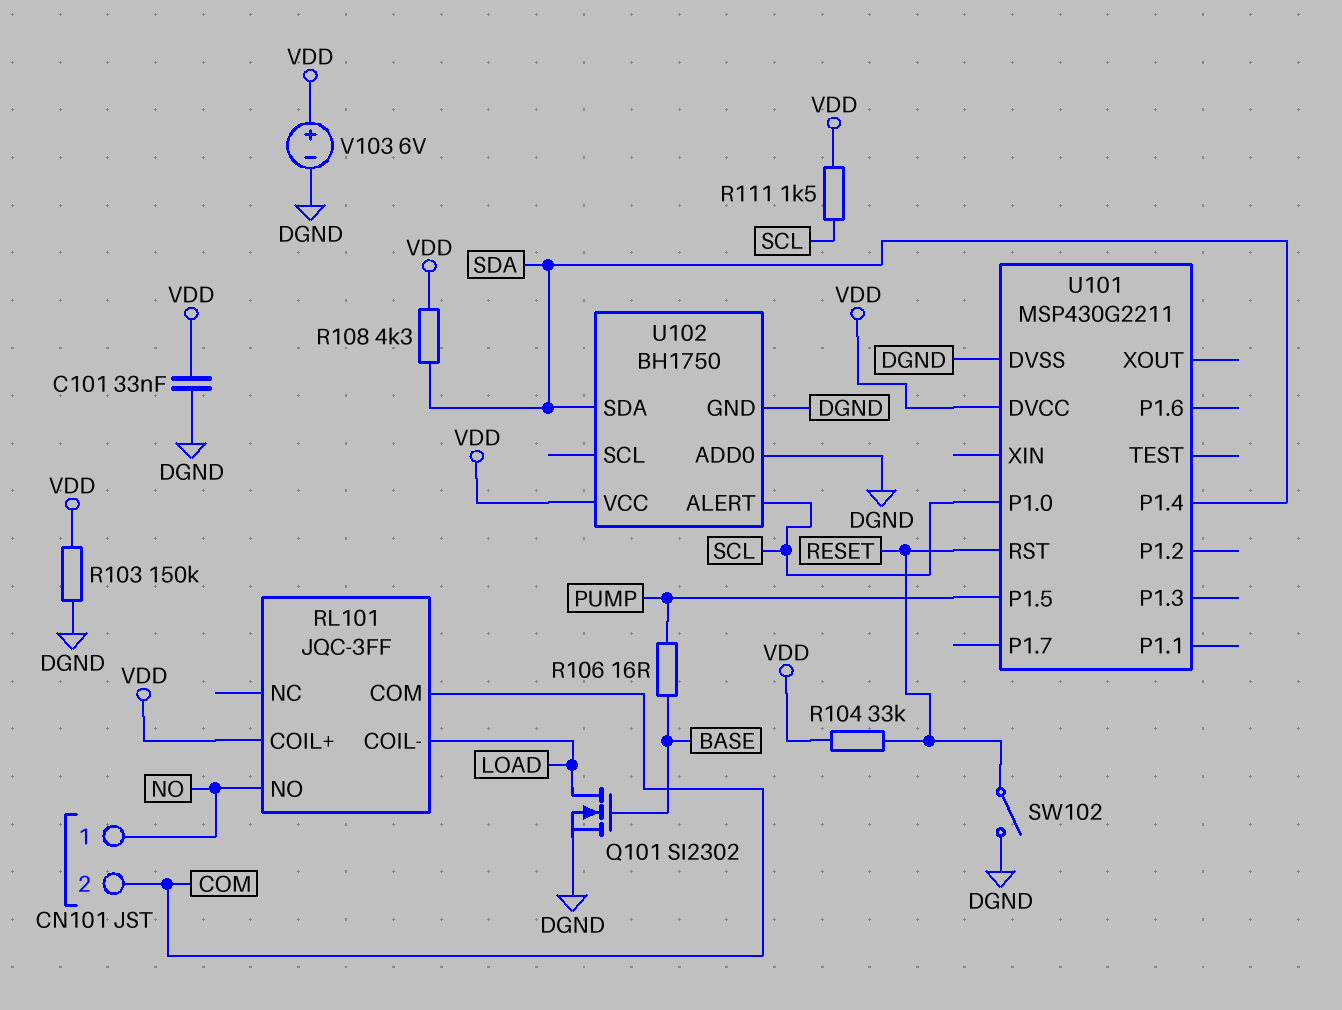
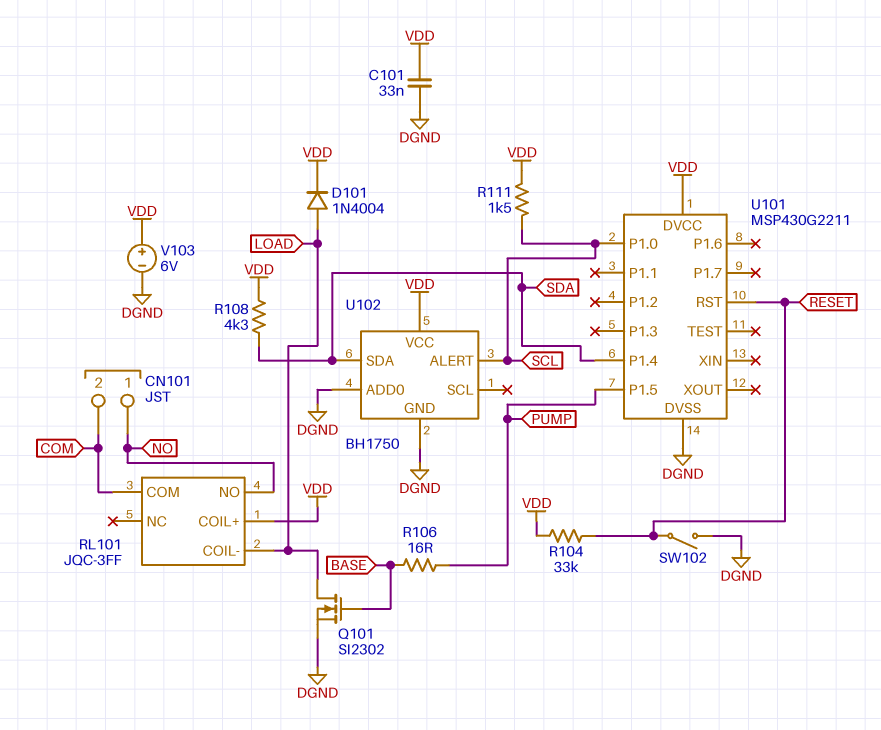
D101: none -> diode 1N4004 (A LOAD, K VDD)
R103: 150k (DGND, VDD) -> none

